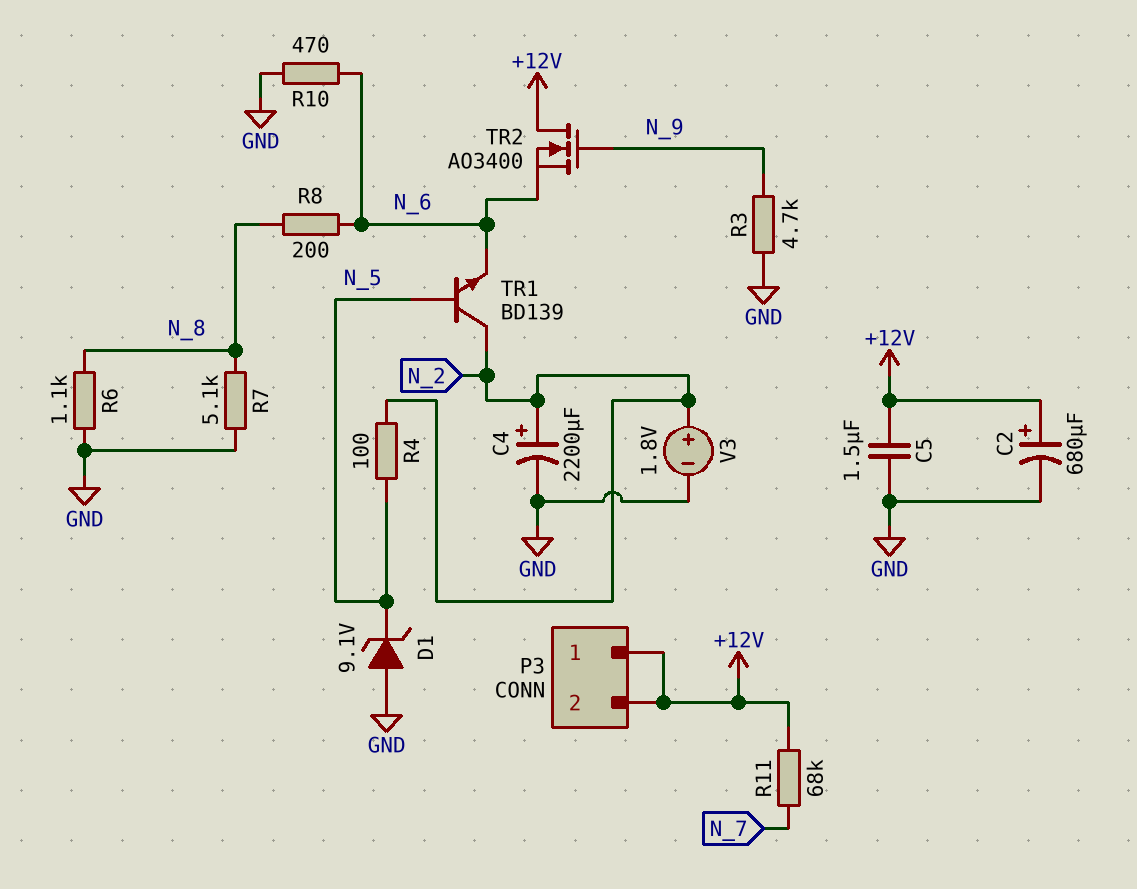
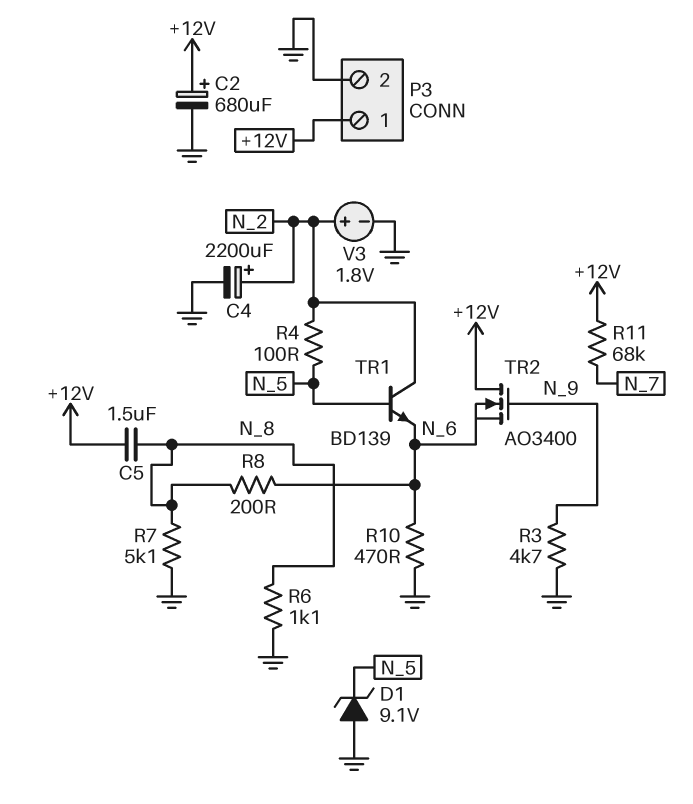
C5: 1.5uF (+12V, GND) -> 1.5uF (+12V, N_8)
P3 pin 2: +12V -> GND

